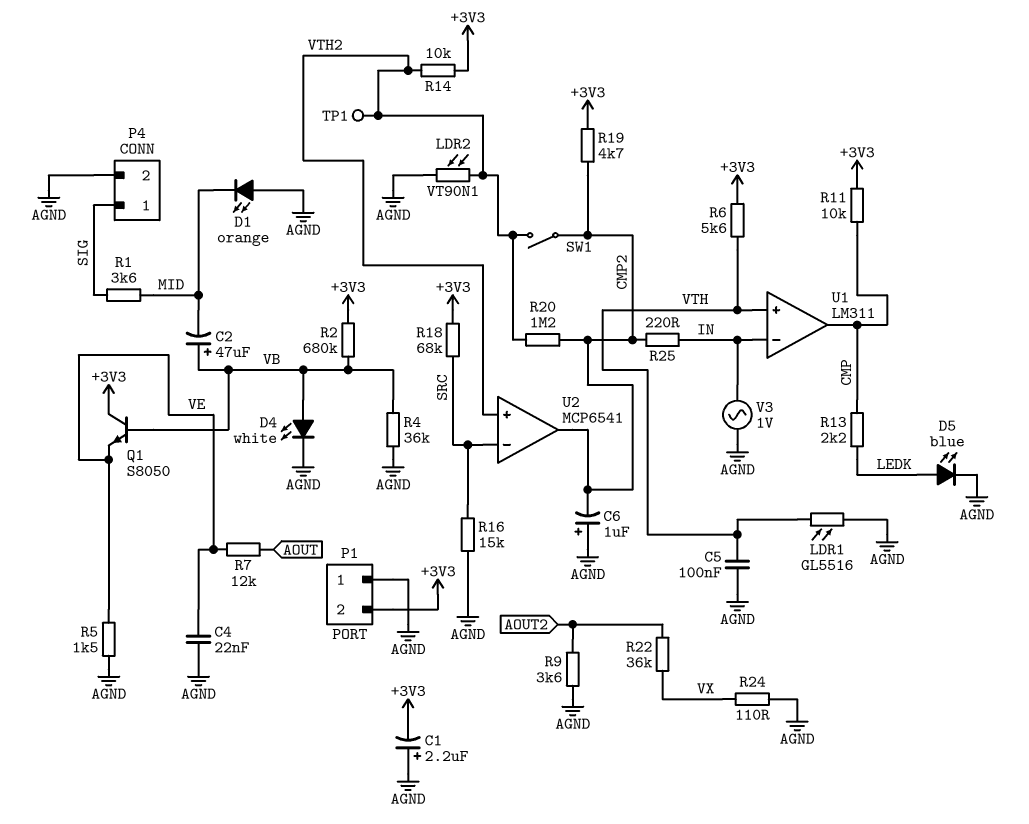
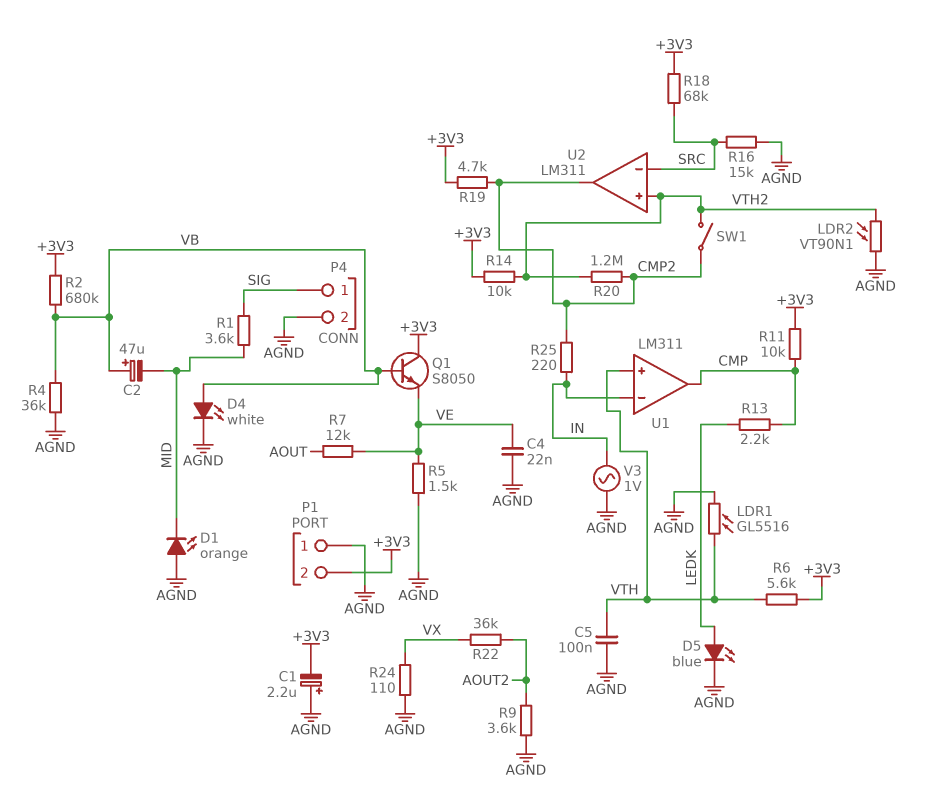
C6: 1uF (plus AGND, minus CMP2) -> none
TP1: test point (VTH2) -> none
U2: MCP6541 -> LM311

